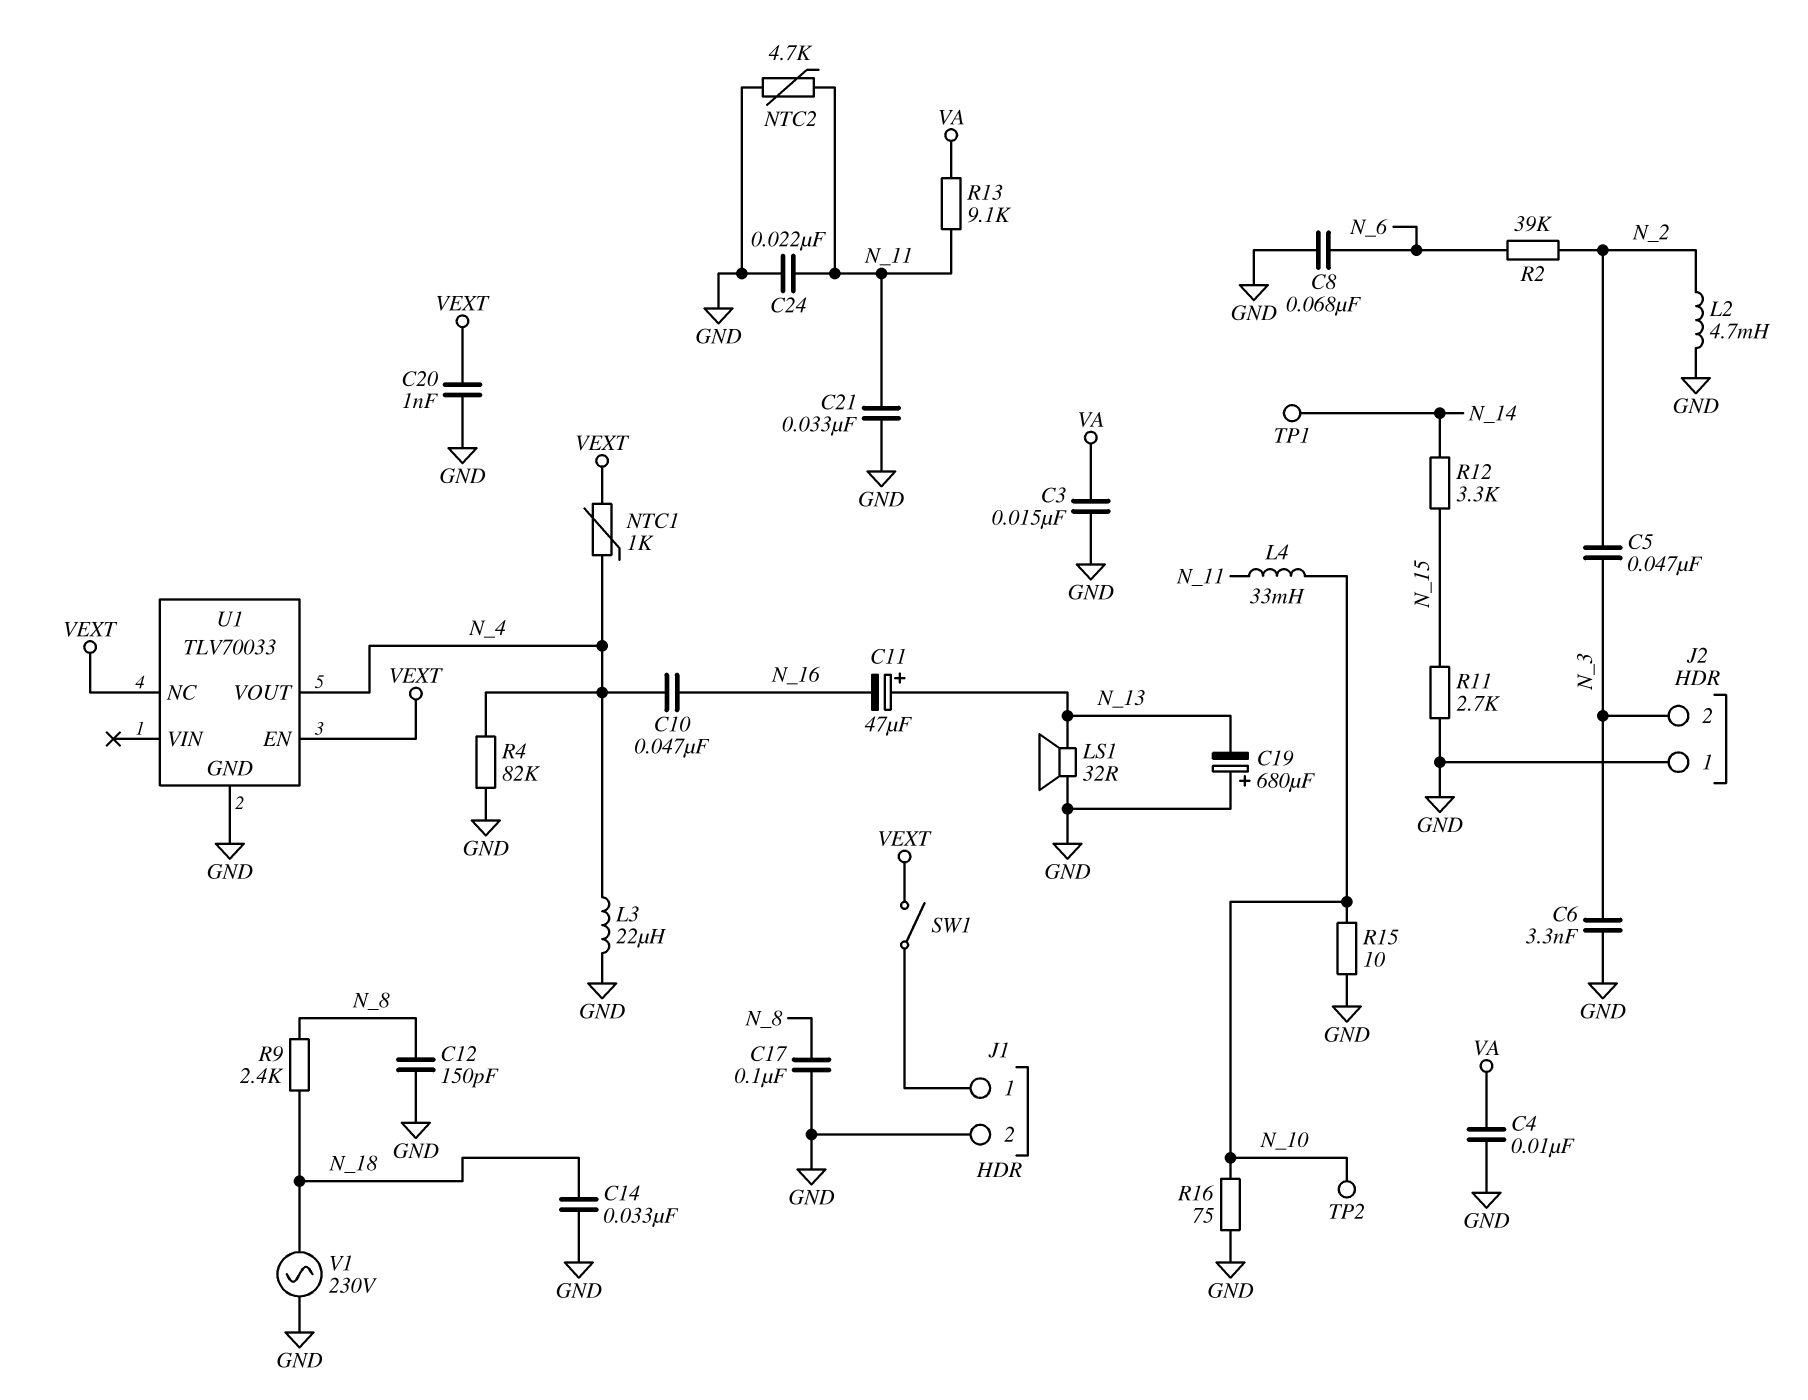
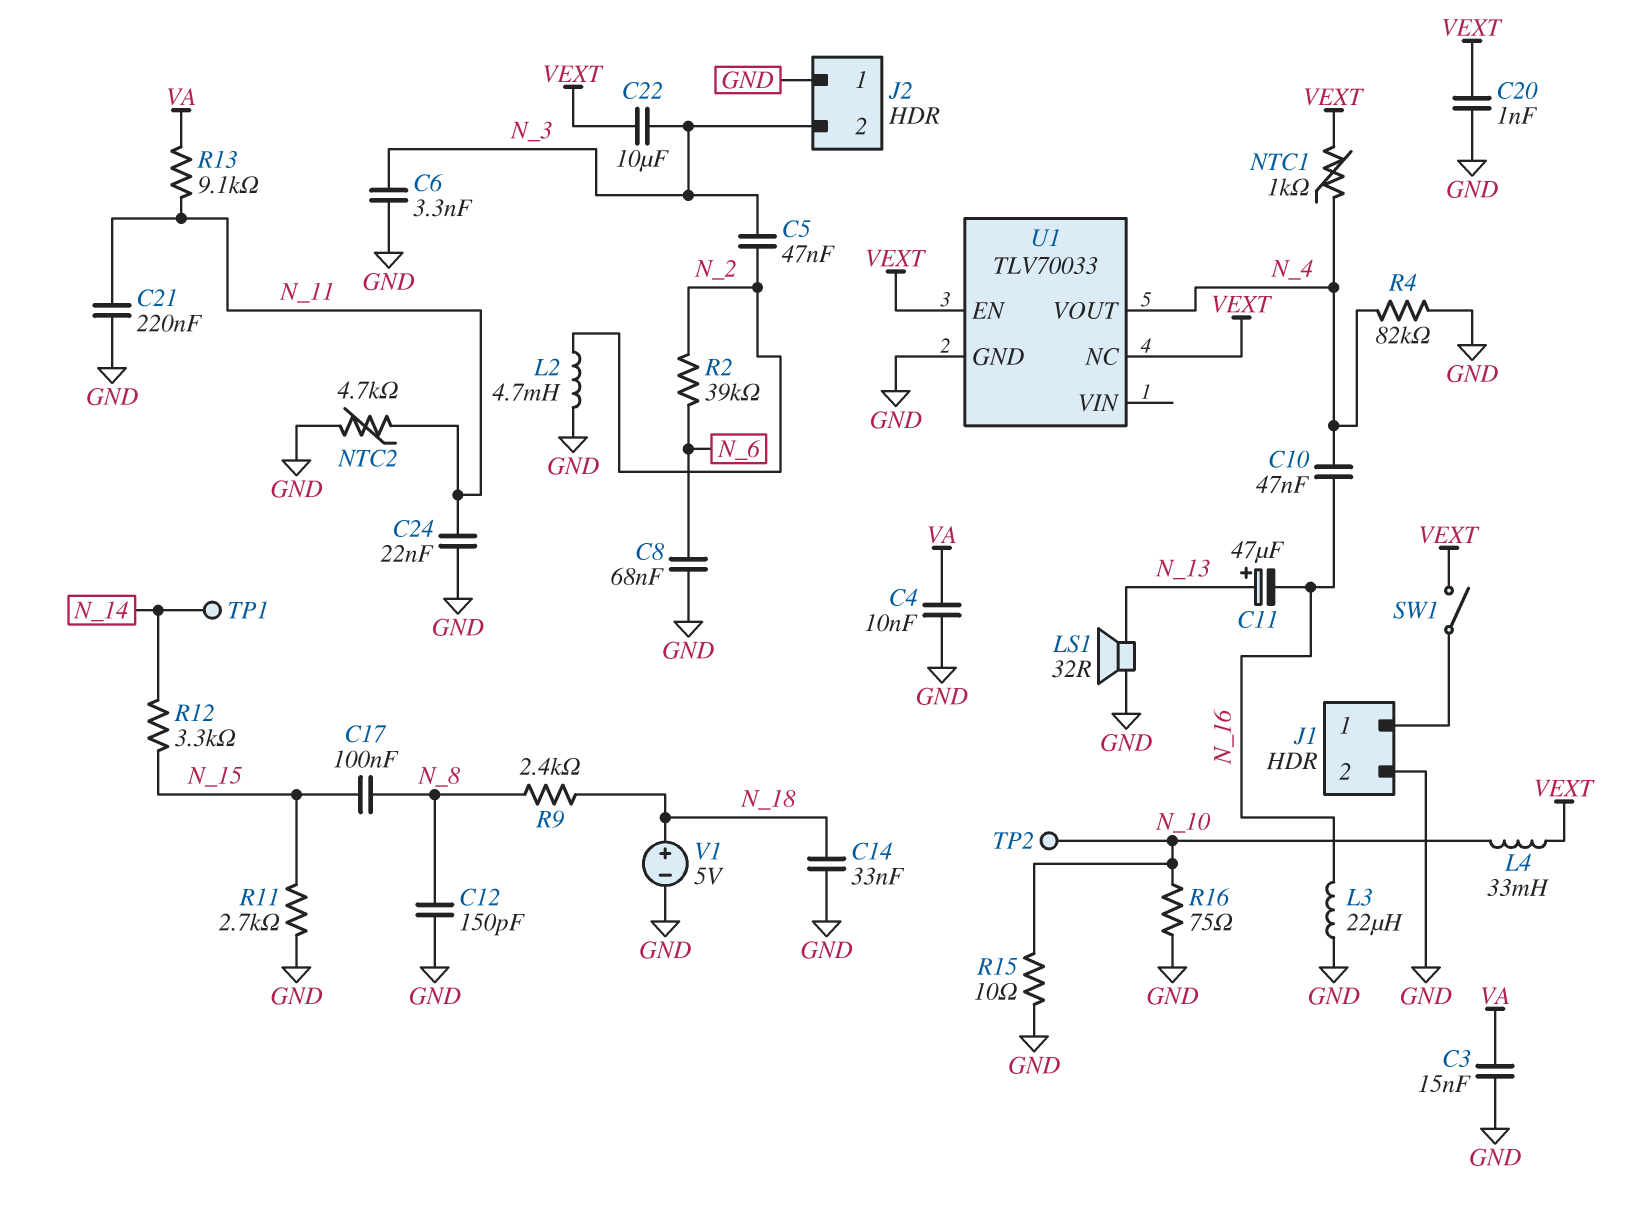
C17: 100nF (GND, N_8) -> 100nF (N_8, N_15)
C19: 680uF (plus GND, minus N_13) -> none
C21: 33nF (GND, N_11) -> 220nF (GND, N_11)
C22: none -> 10uF (N_3, VEXT)
L3: 22uH (GND, N_4) -> 22uH (GND, N_16)
L4: 33mH (N_10, N_11) -> 33mH (N_10, VEXT)
V1: AC 230V (GND, N_18) -> 5V (plus N_18, minus GND)

